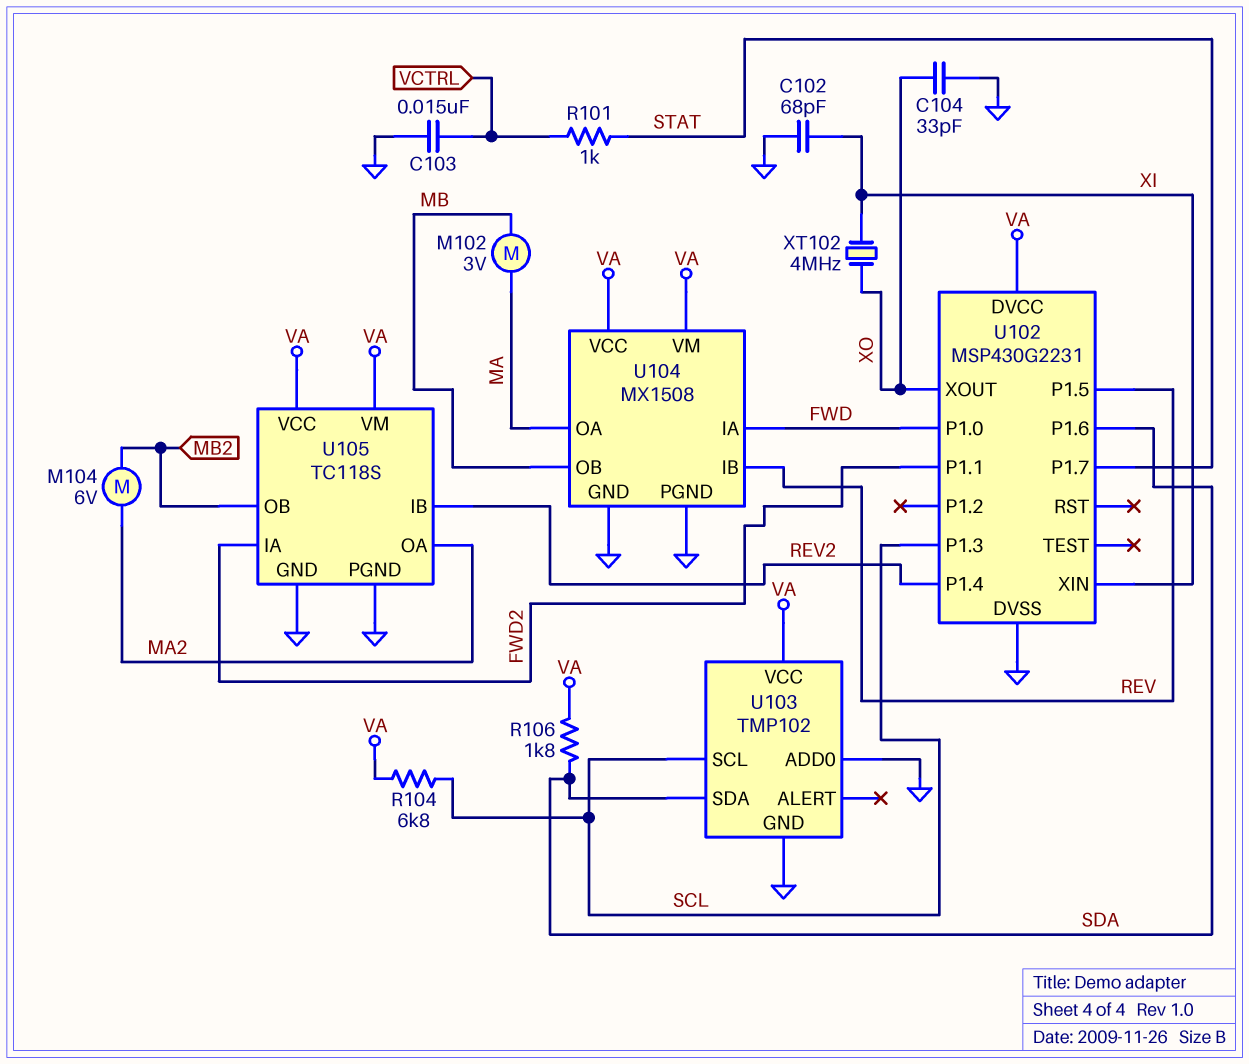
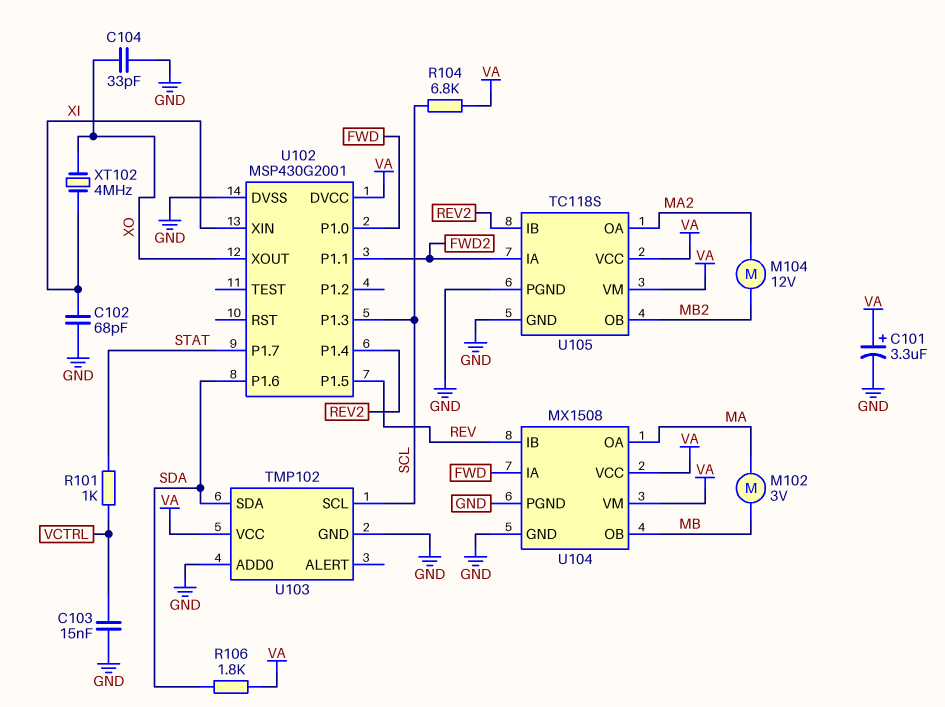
C101: none -> 3.3uF (plus VA, minus GND)
M104: motor 6V (MA2, MB2) -> motor 12V (MA2, MB2)
U102: MSP430G2231 -> MSP430G2001

